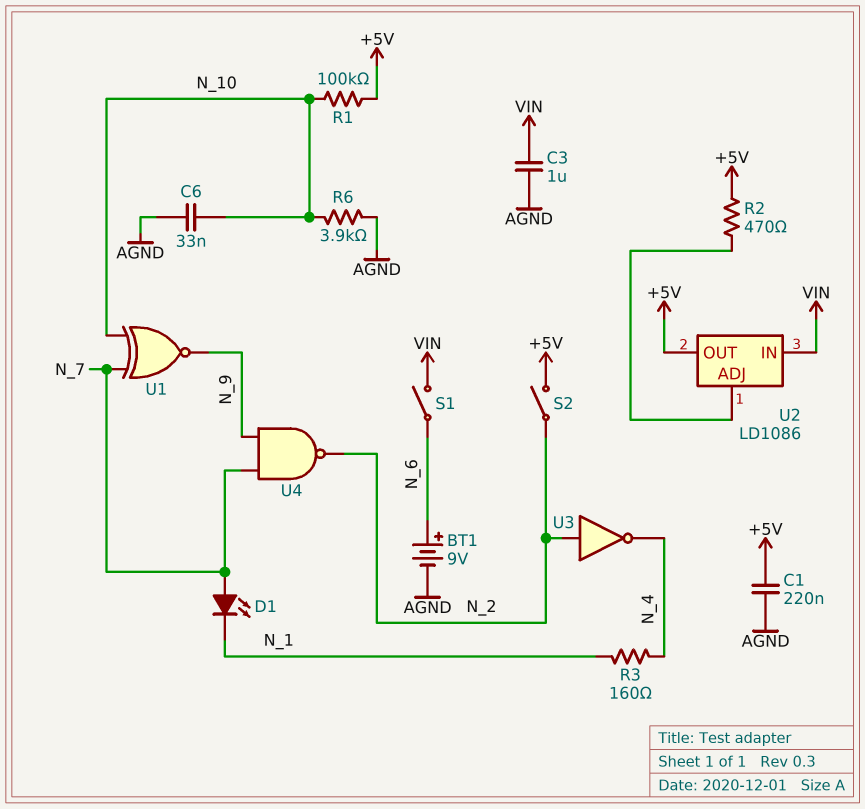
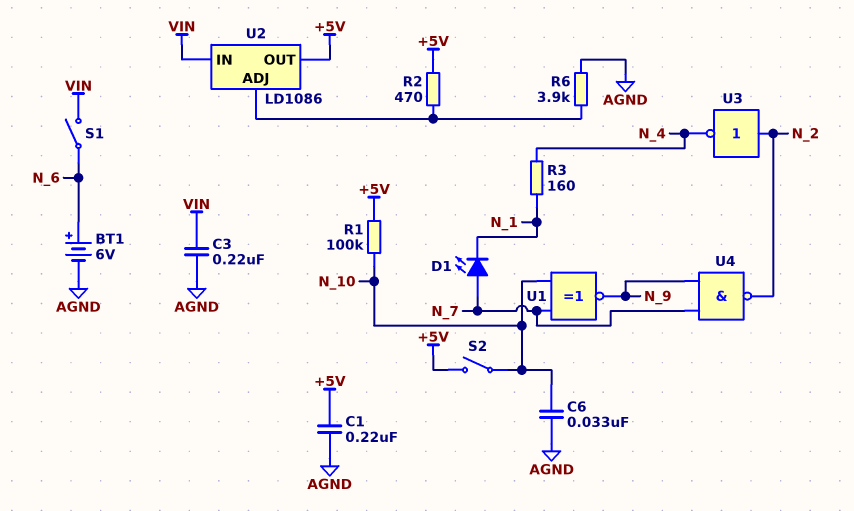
BT1: 9V (plus N_6, minus AGND) -> 6V (plus N_6, minus AGND)
C3: 1uF (AGND, VIN) -> 220nF (AGND, VIN)
R6: 3.9k (AGND, N_10) -> 3.9k (AGND, U2/ADJ)
S2: switch (+5V, N_2) -> switch (+5V, N_10)

